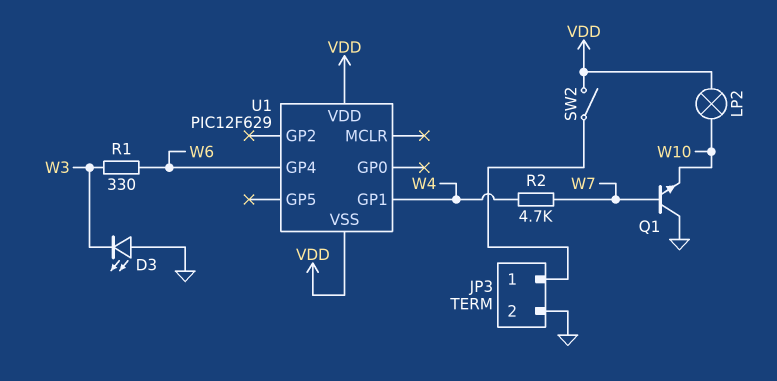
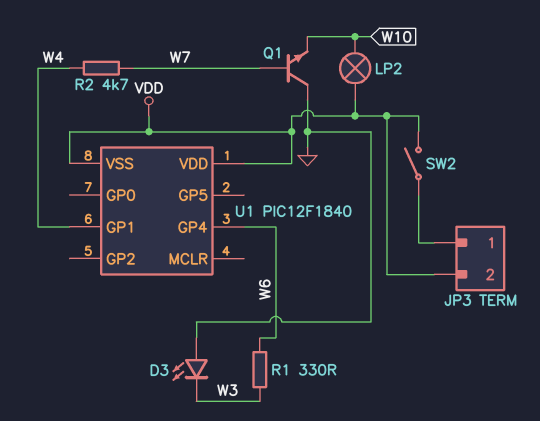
JP3 pin 2: GND -> VDD
U1: PIC12F629 -> PIC12F1840

